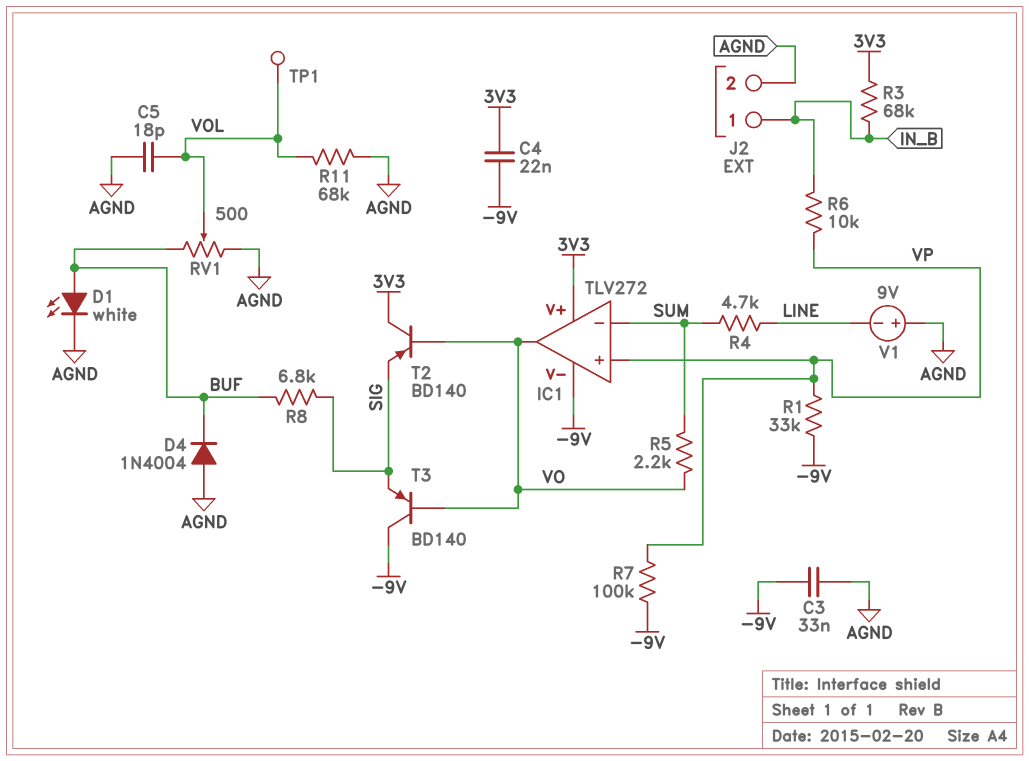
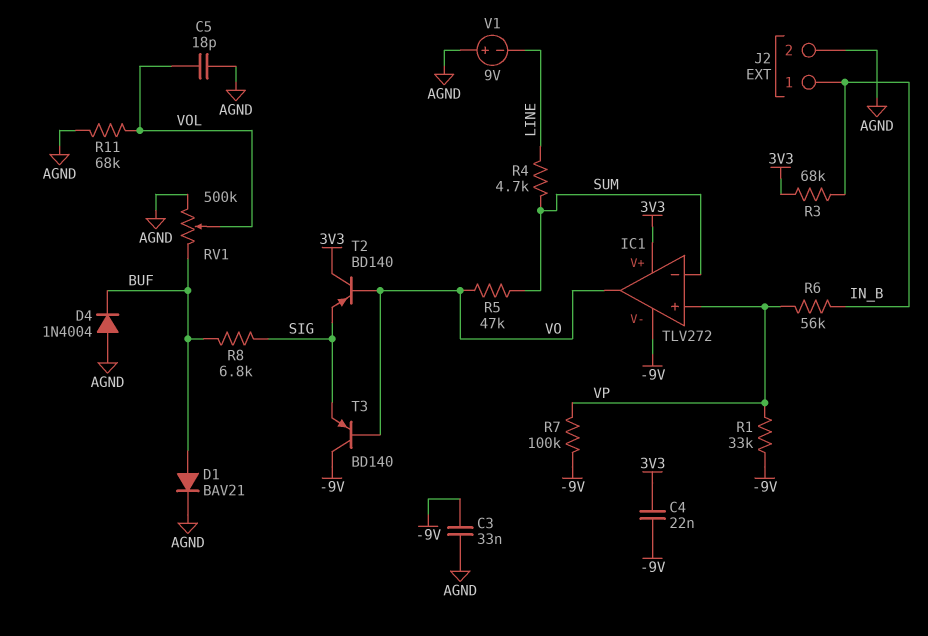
D1: LED white (A BUF, K AGND) -> diode BAV21 (A BUF, K AGND)
R5: 2.2k (SUM, VO) -> 47k (SUM, VO)
R6: 10k (IN_B, VP) -> 56k (IN_B, VP)
RV1: 500 (AGND, BUF, wiper VOL) -> 500k (AGND, BUF, wiper VOL)
TP1: test point (VOL) -> none

